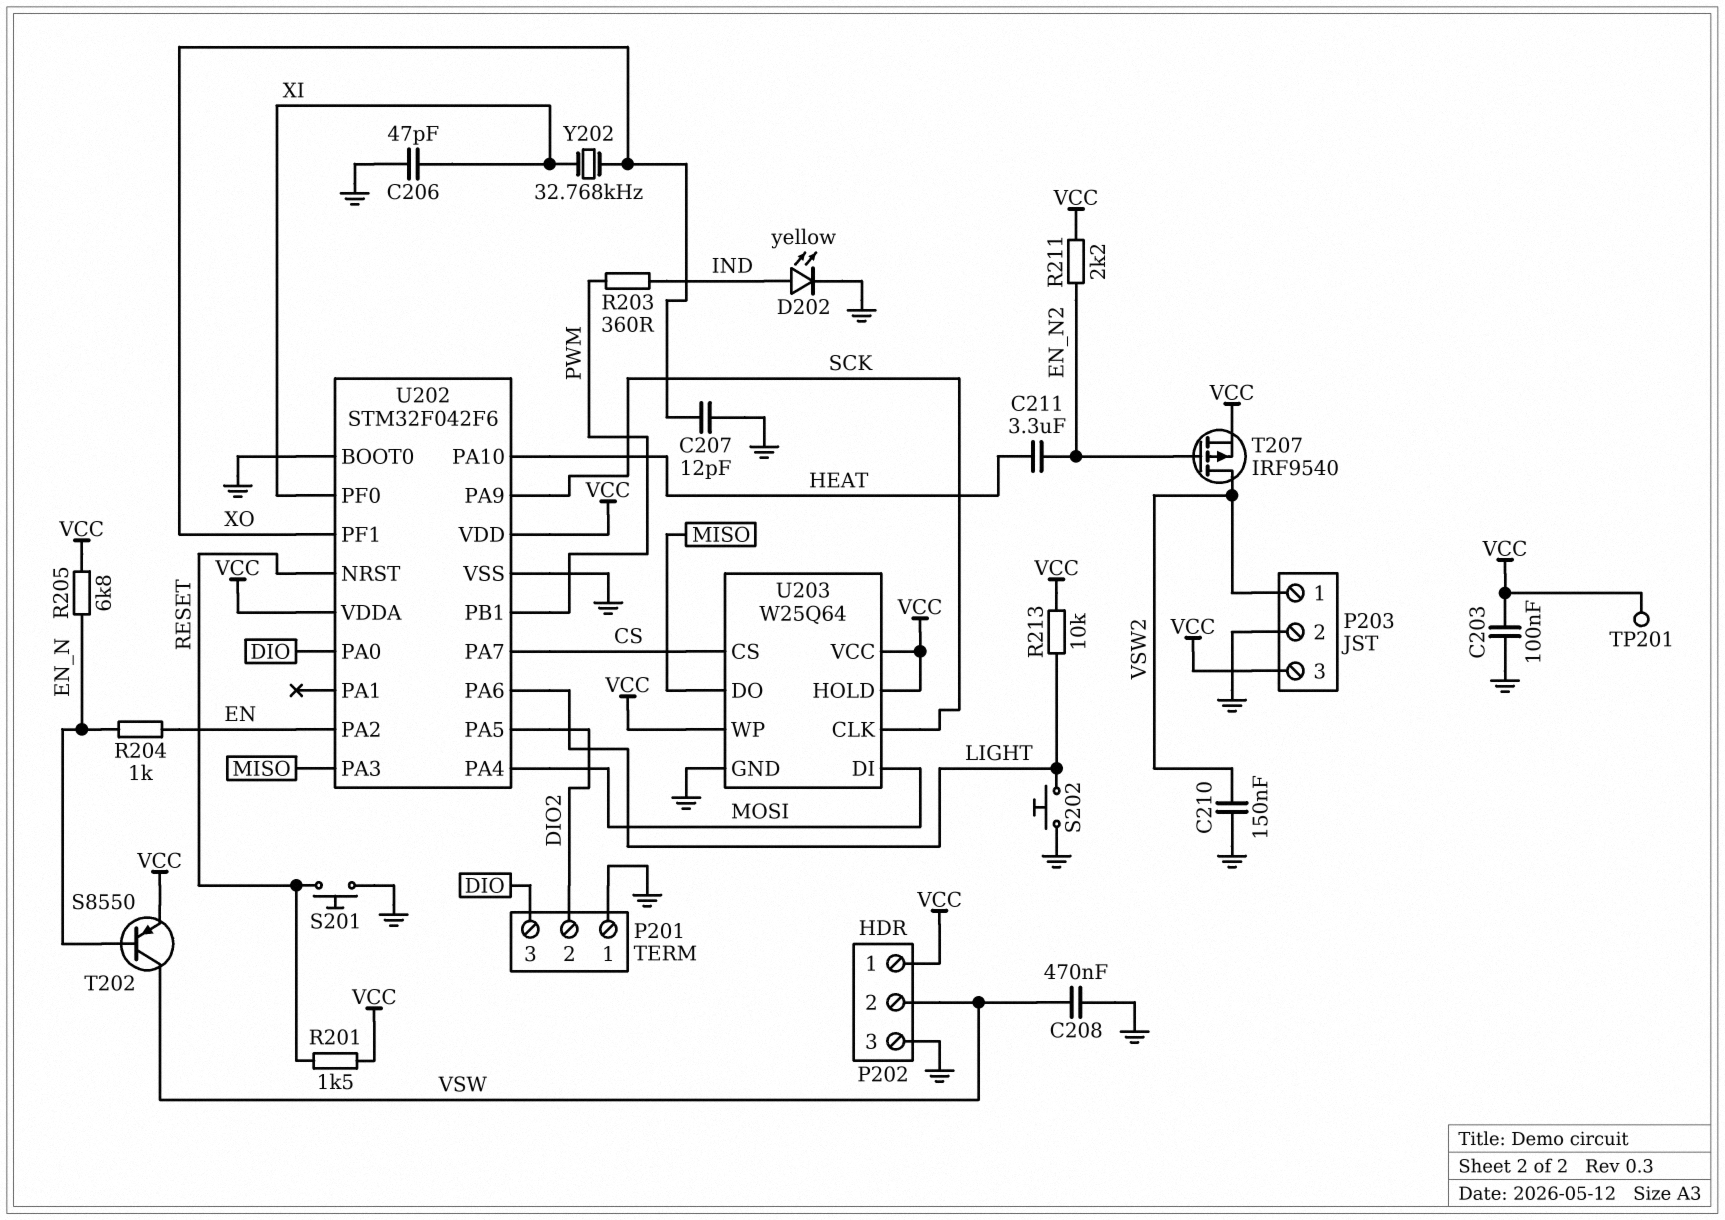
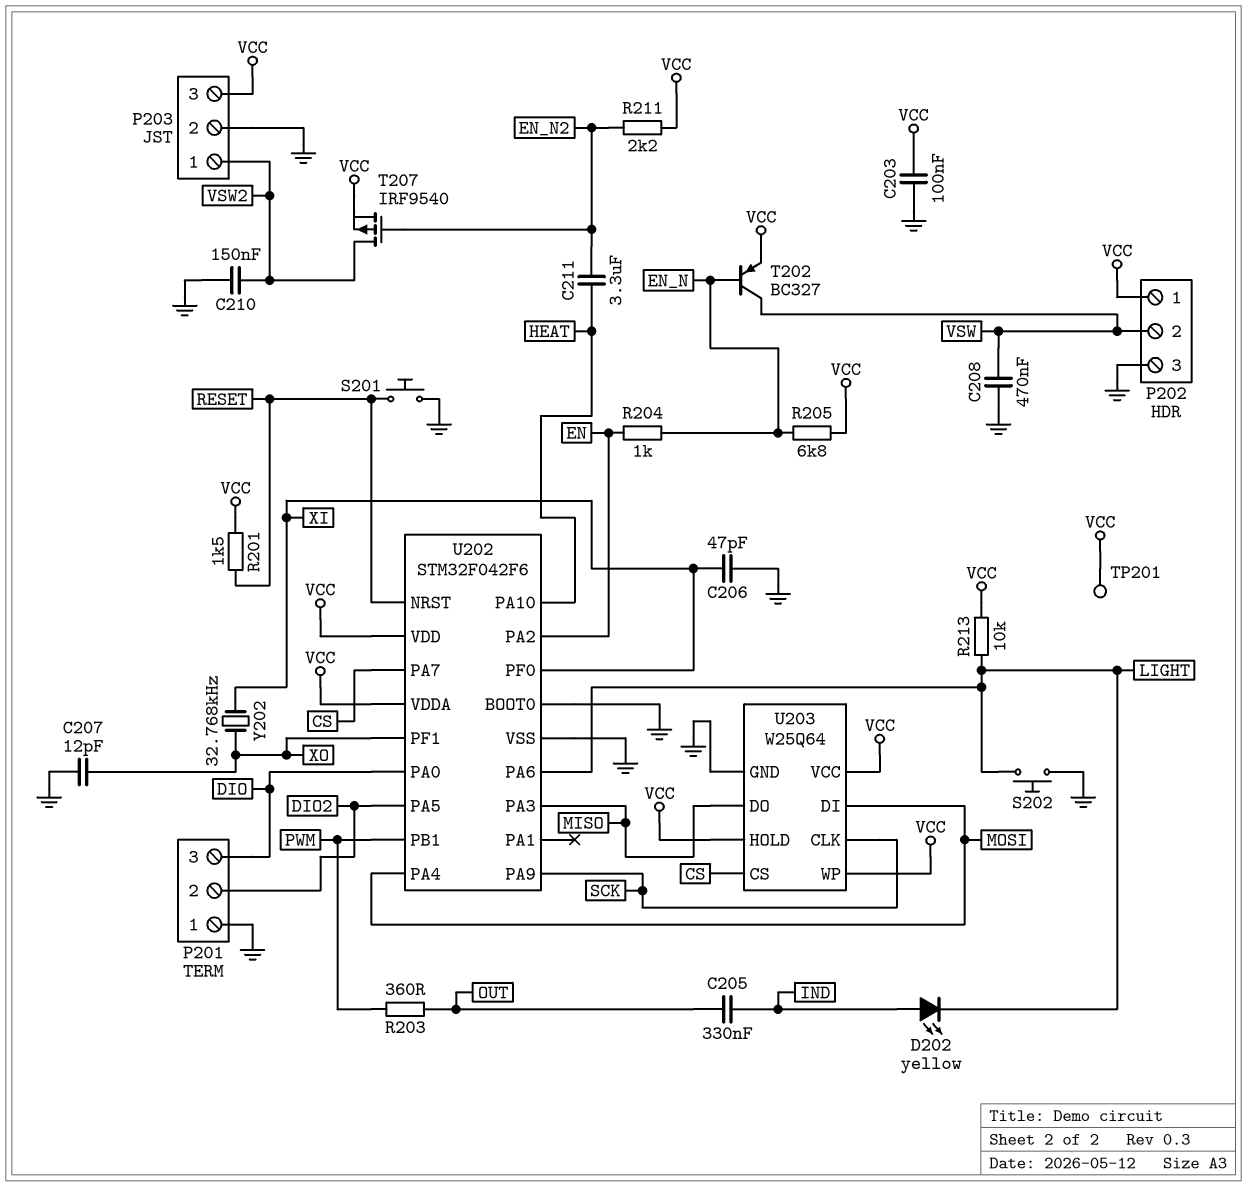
C205: none -> 330nF (IND, OUT)
D202: LED yellow (A IND, K GND) -> LED yellow (A IND, K LIGHT)
R203: 360 (IND, PWM) -> 360 (OUT, PWM)
T202: PNP S8550 (B EN_N, C VSW, E VCC) -> PNP BC327 (B EN_N, C VSW, E VCC)

